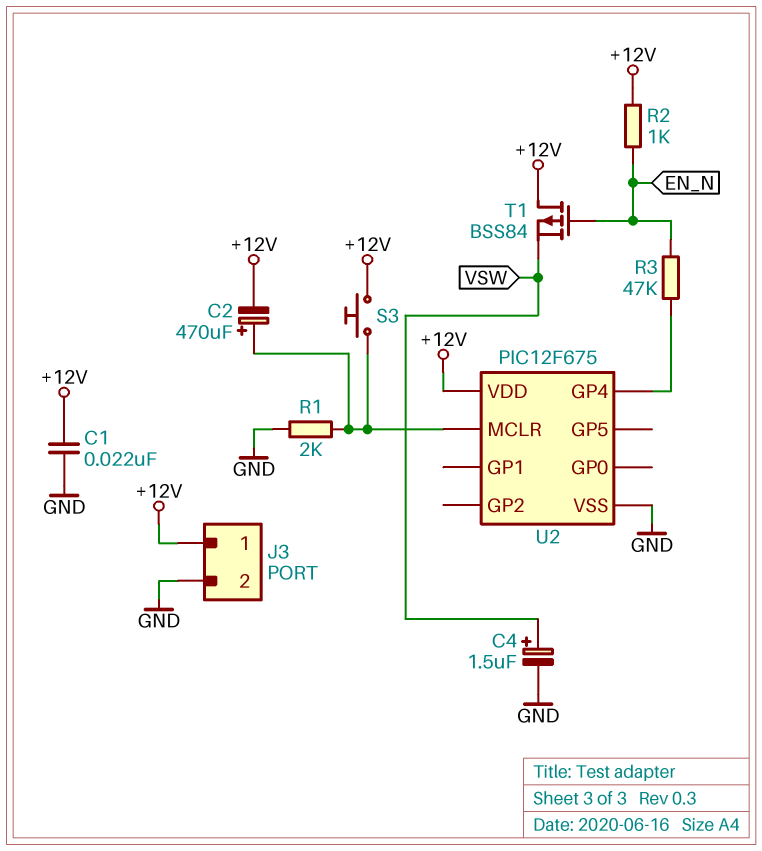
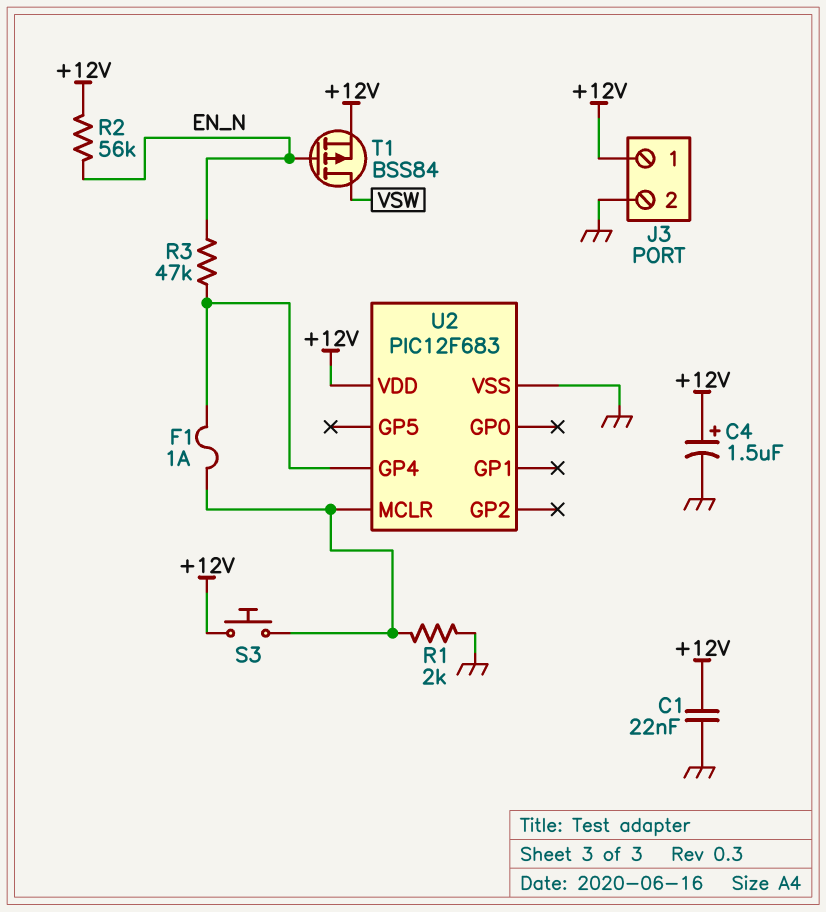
C2: 470uF (plus U2/MCLR, minus +12V) -> none
C4: 1.5uF (plus VSW, minus GND) -> 1.5uF (plus +12V, minus GND)
F1: none -> 1A (U2/GP4, U2/MCLR)
R2: 1k (+12V, EN_N) -> 56k (+12V, EN_N)
T1: PMOS BSS84 (G EN_N, D +12V, S VSW) -> PMOS BSS84 (G EN_N, D VSW, S +12V)
U2: PIC12F675 -> PIC12F683

